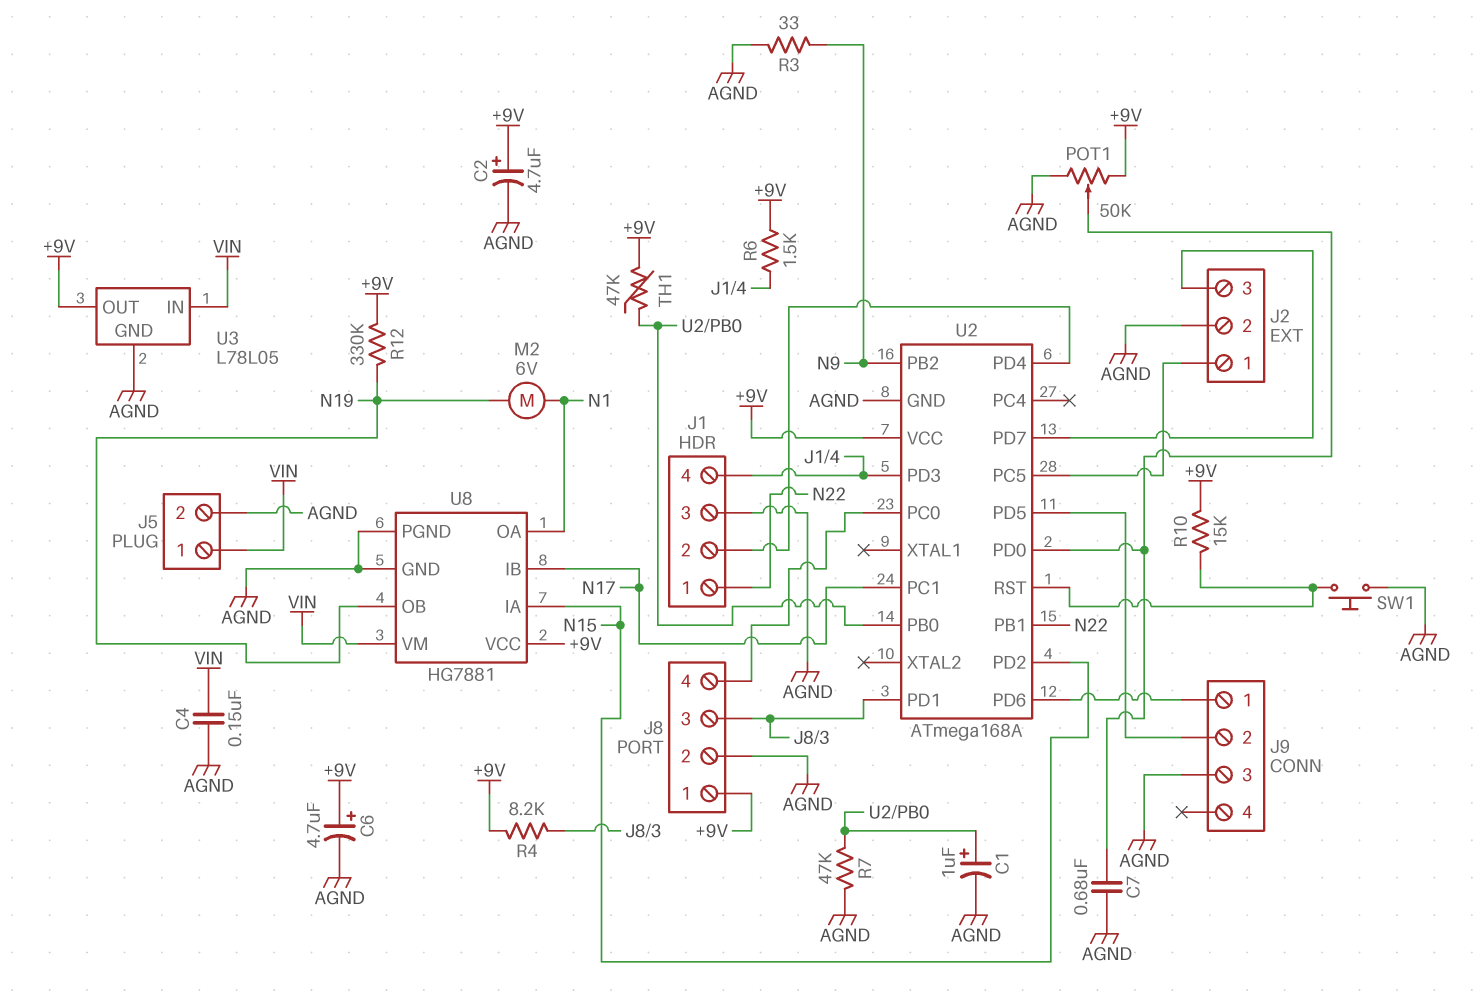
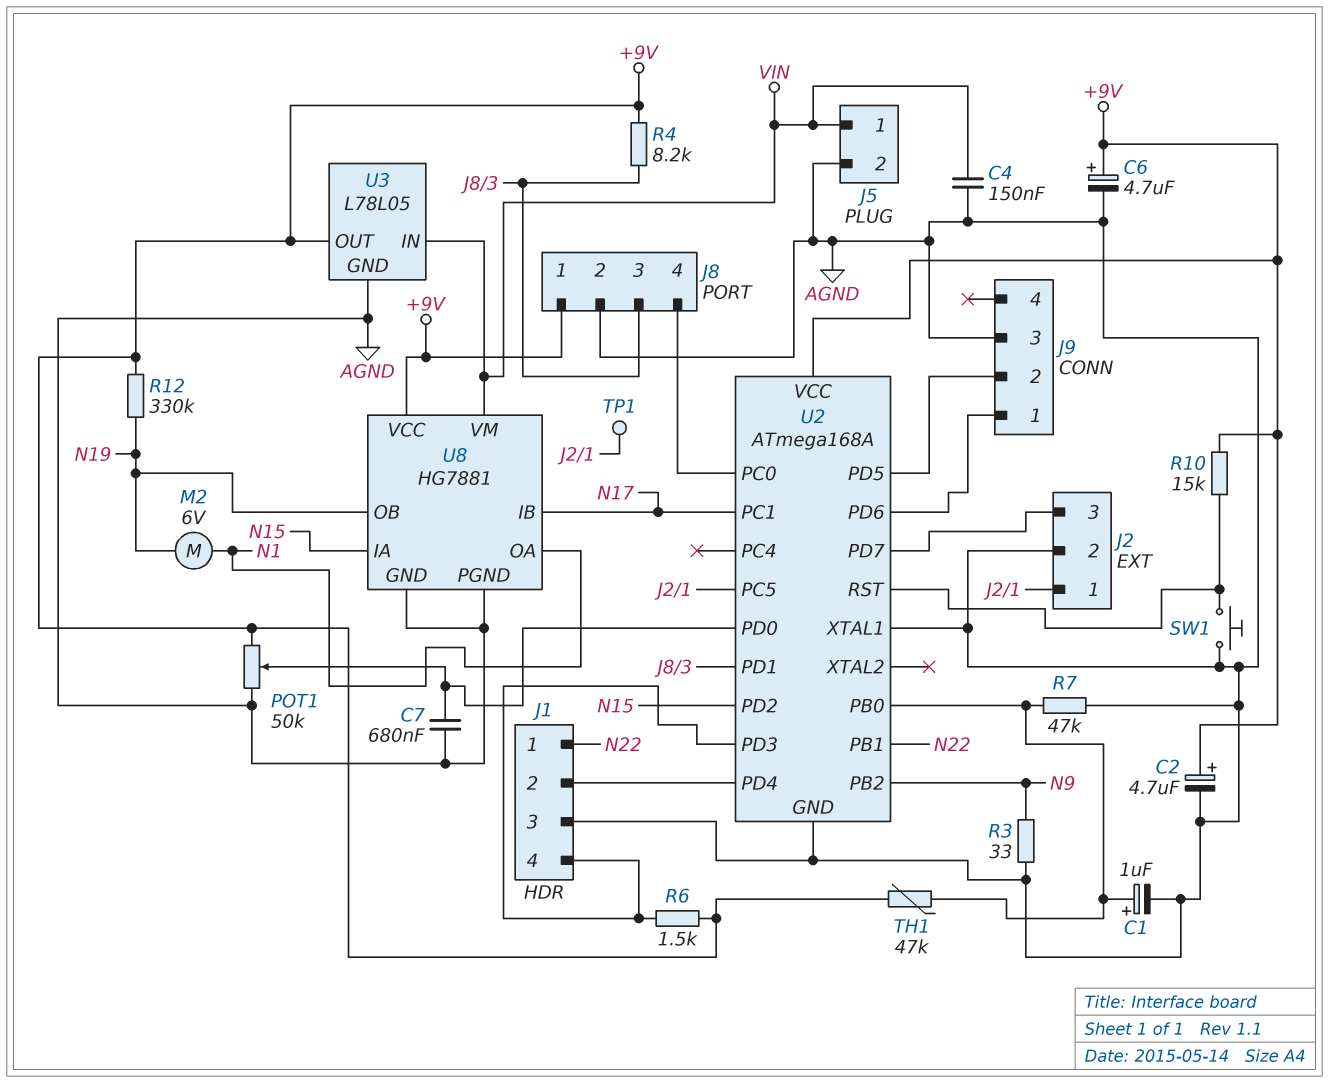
TP1: none -> test point (J2/1)
U2 pin XTAL1: none -> AGND

